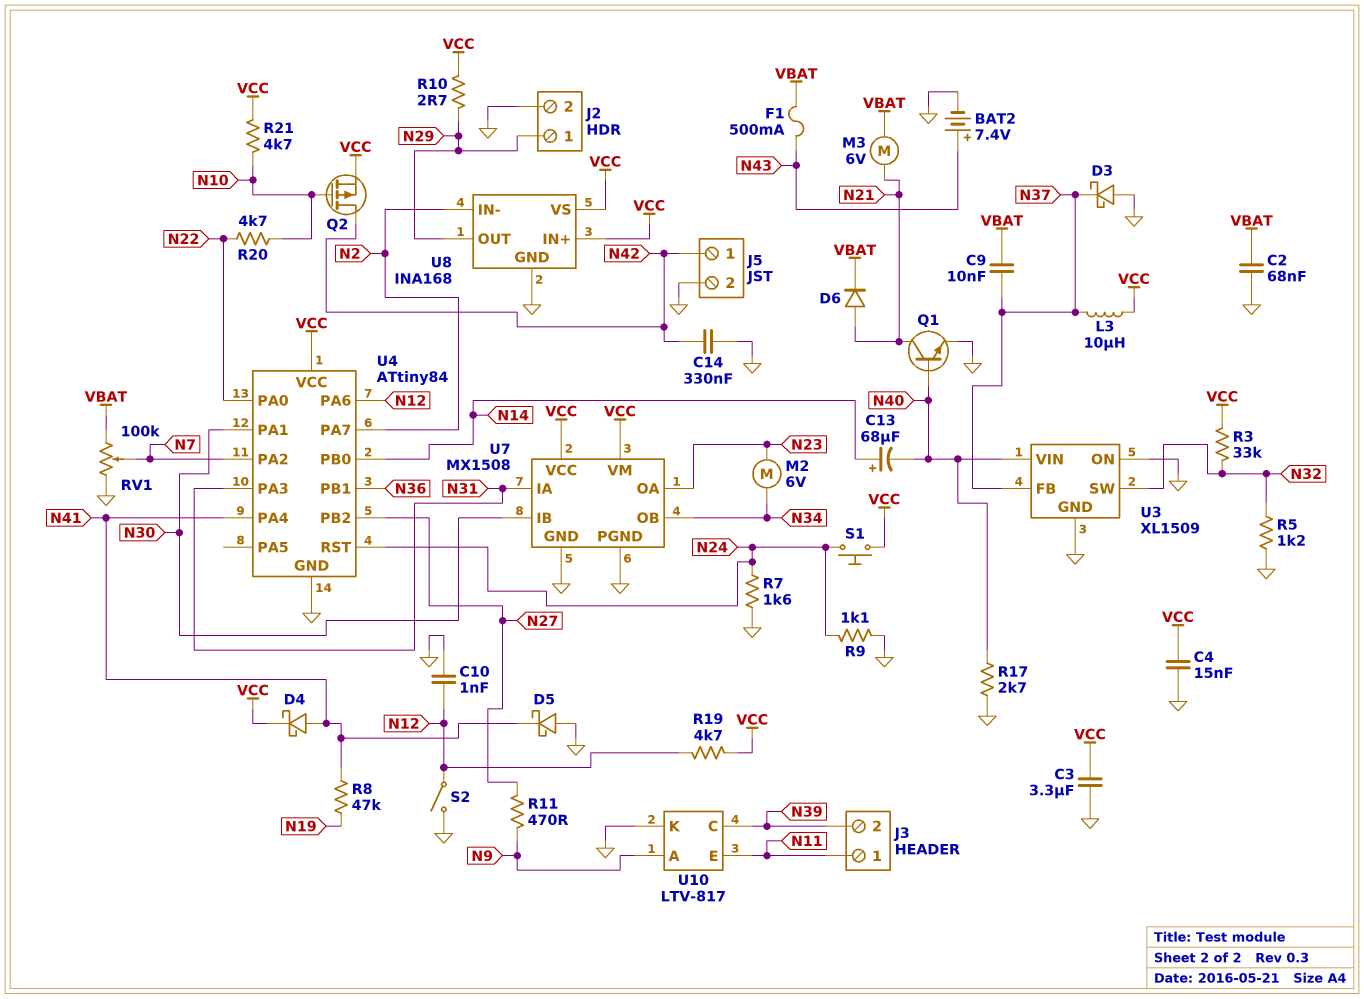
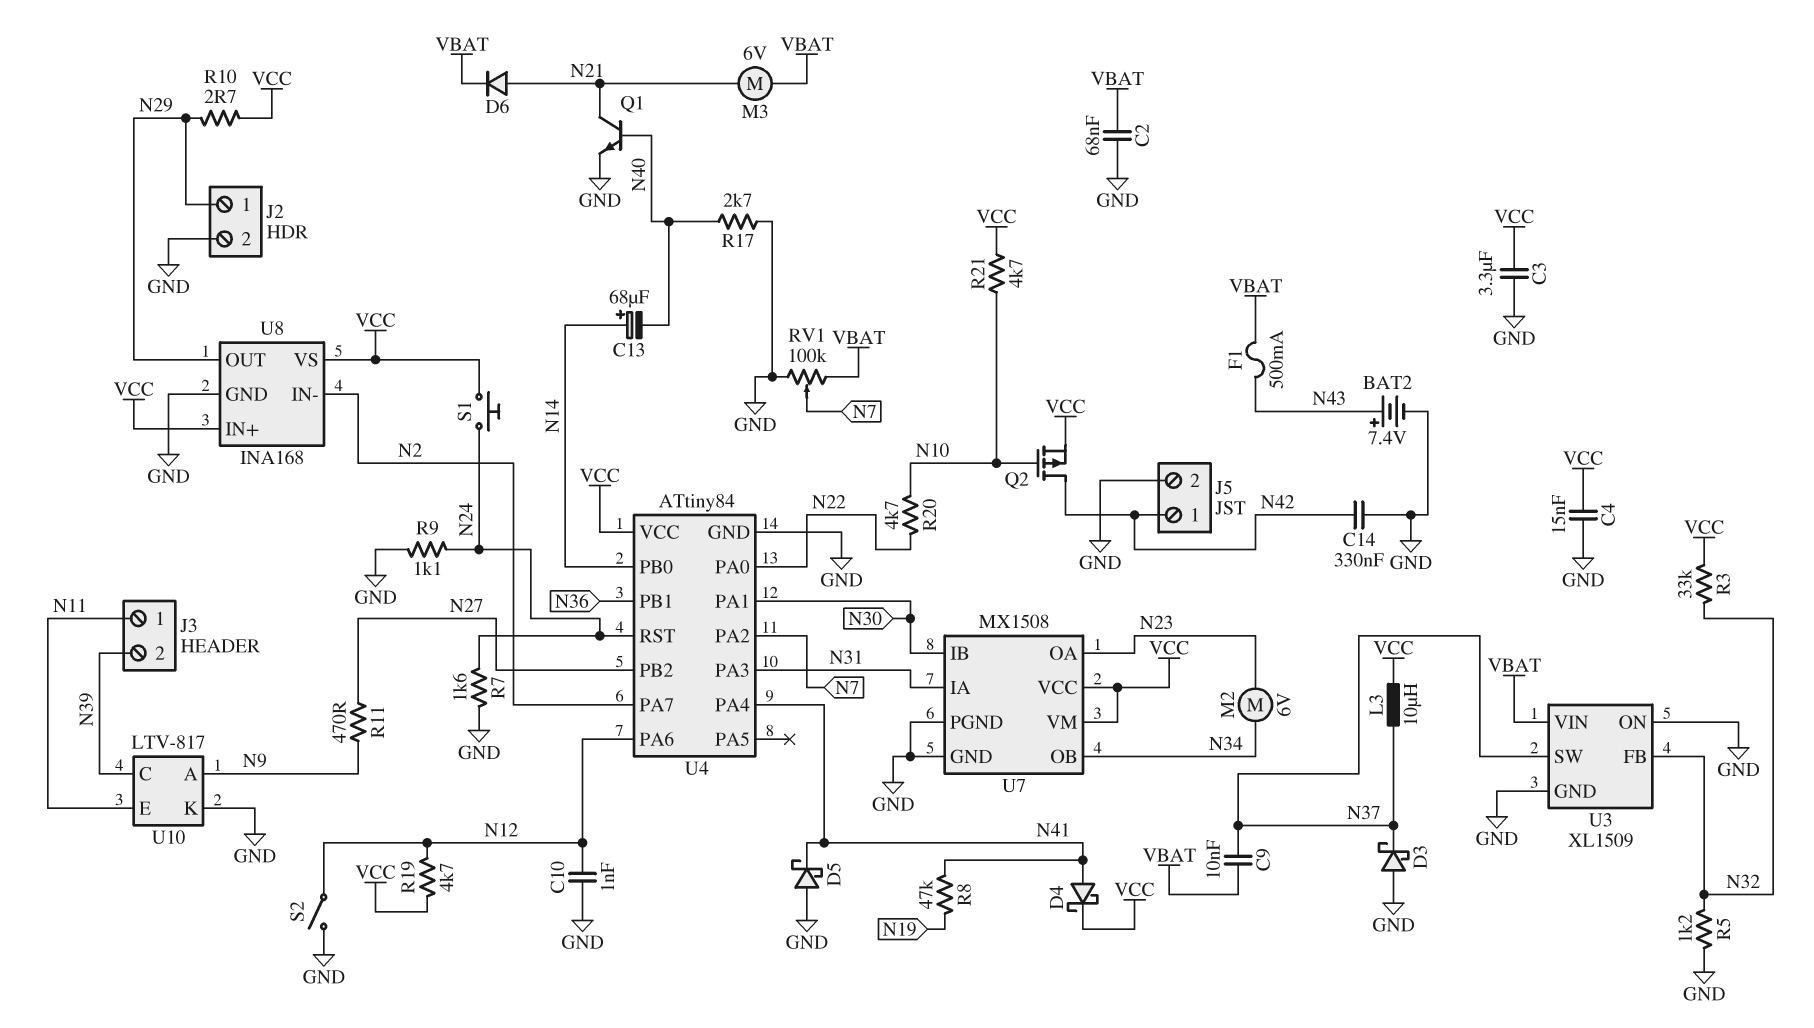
U3 pin FB: N37 -> N32
U3 pin SW: N32 -> N37
U3 pin VIN: N40 -> VBAT

